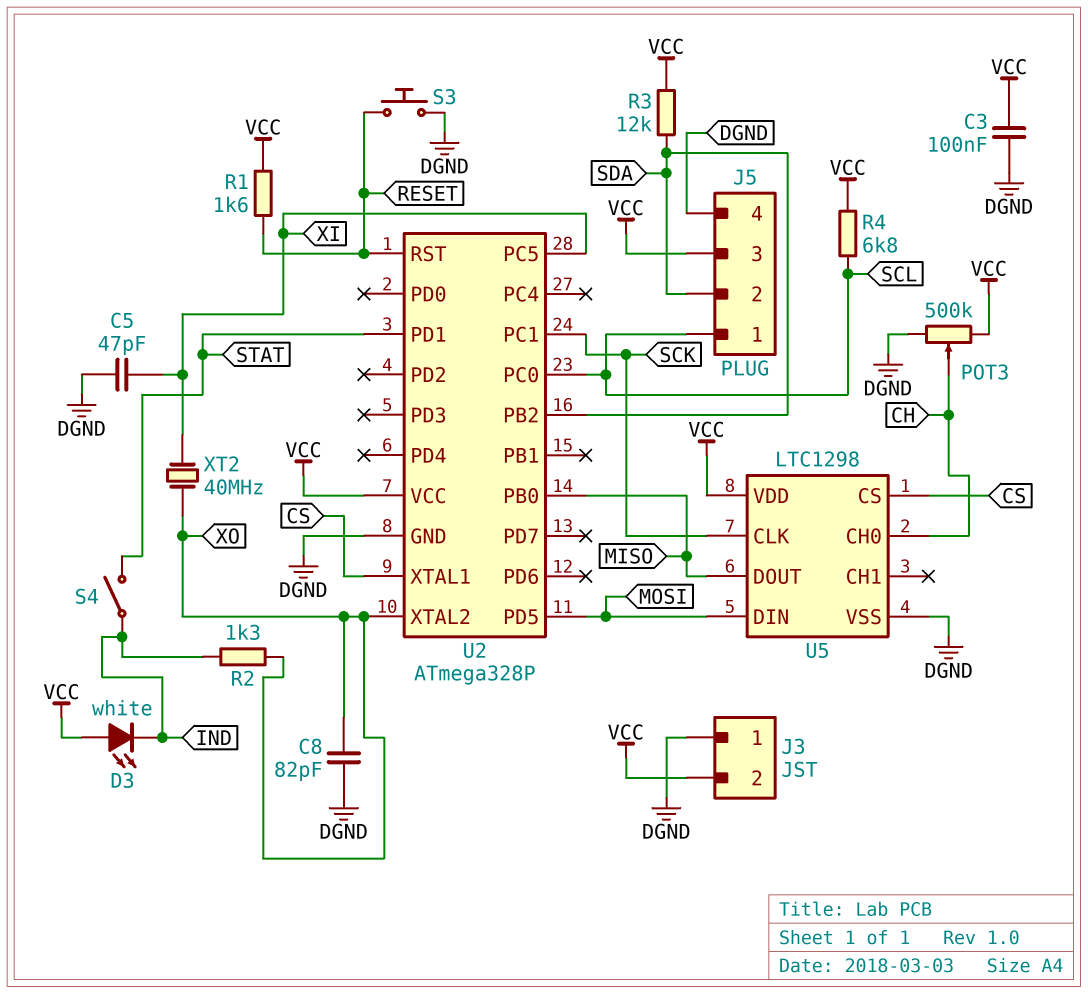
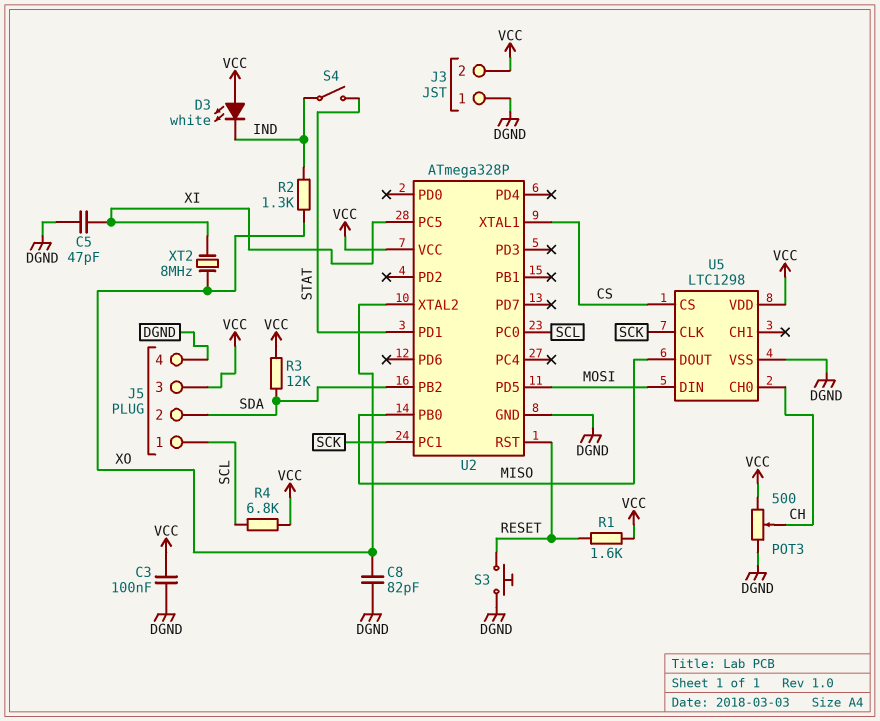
POT3: 500k (DGND, VCC, wiper CH) -> 500 (DGND, VCC, wiper CH)
XT2: 40MHz (XI, XO) -> 8MHz (XI, XO)

